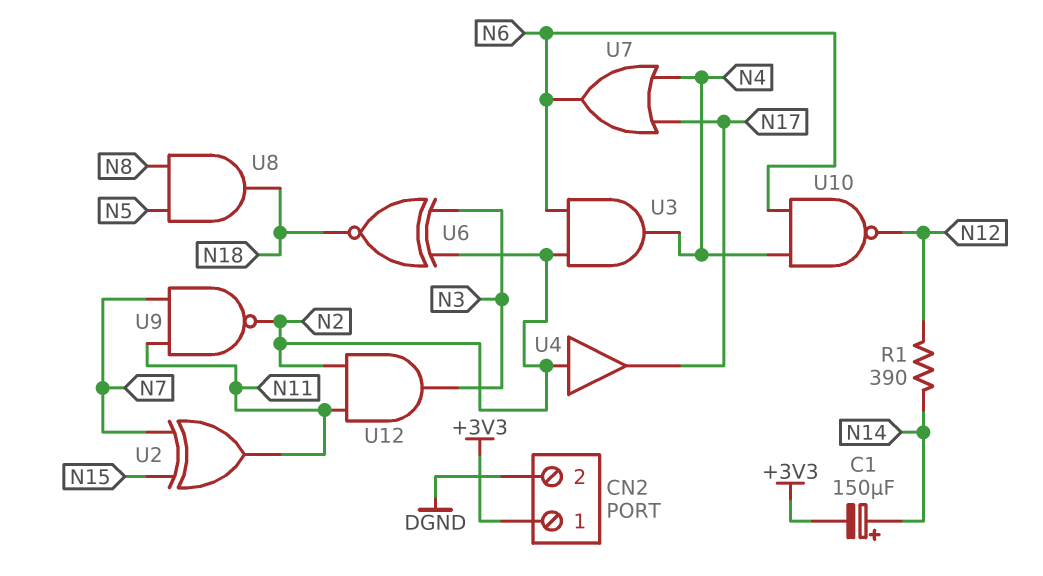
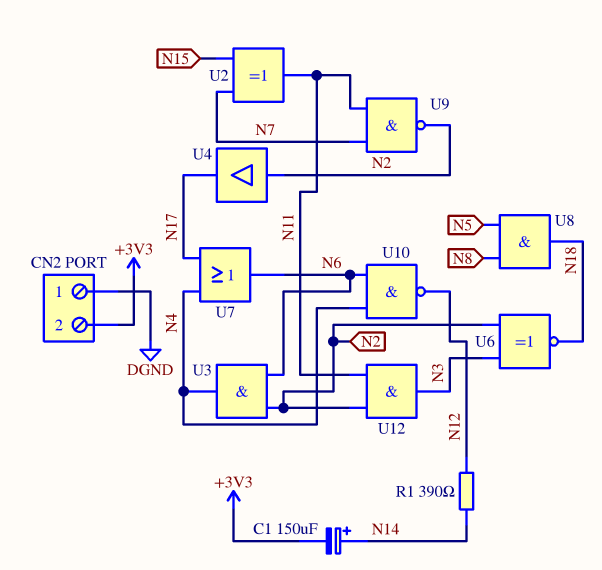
CN2 pin 1: +3V3 -> DGND
CN2 pin 2: DGND -> +3V3

